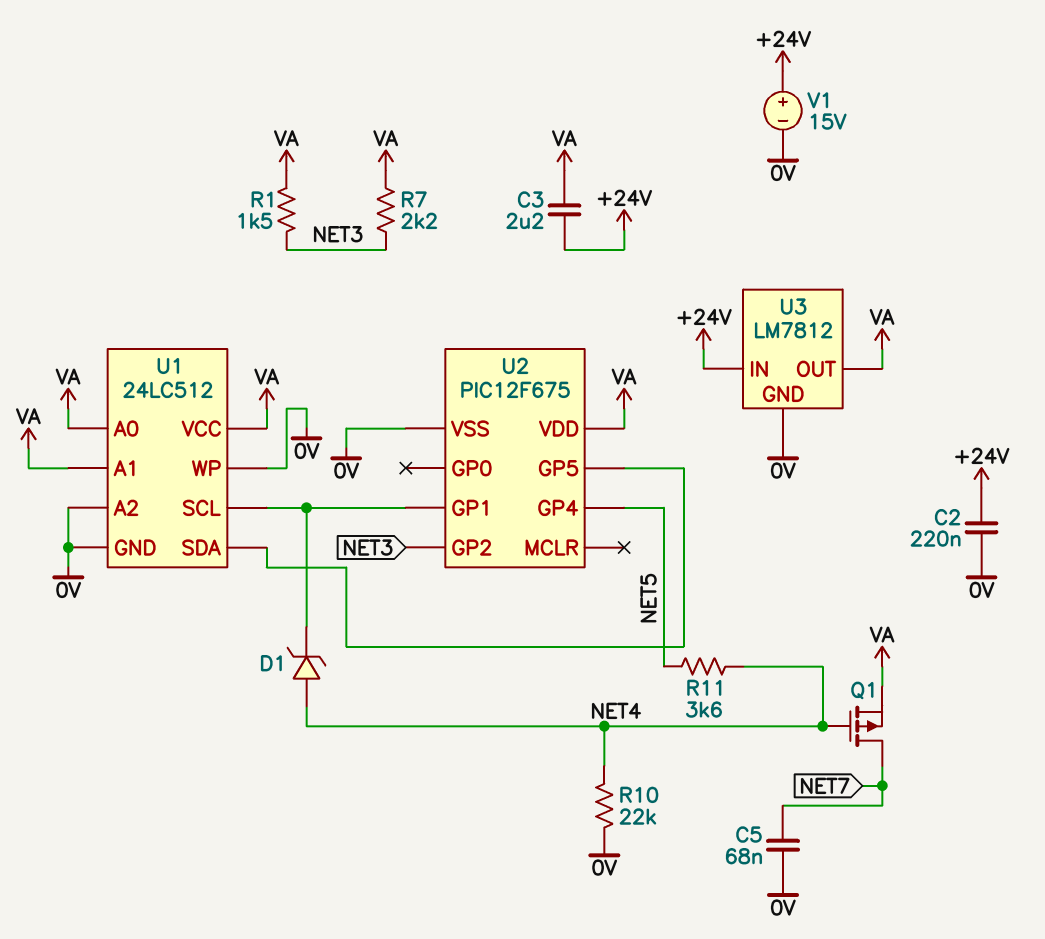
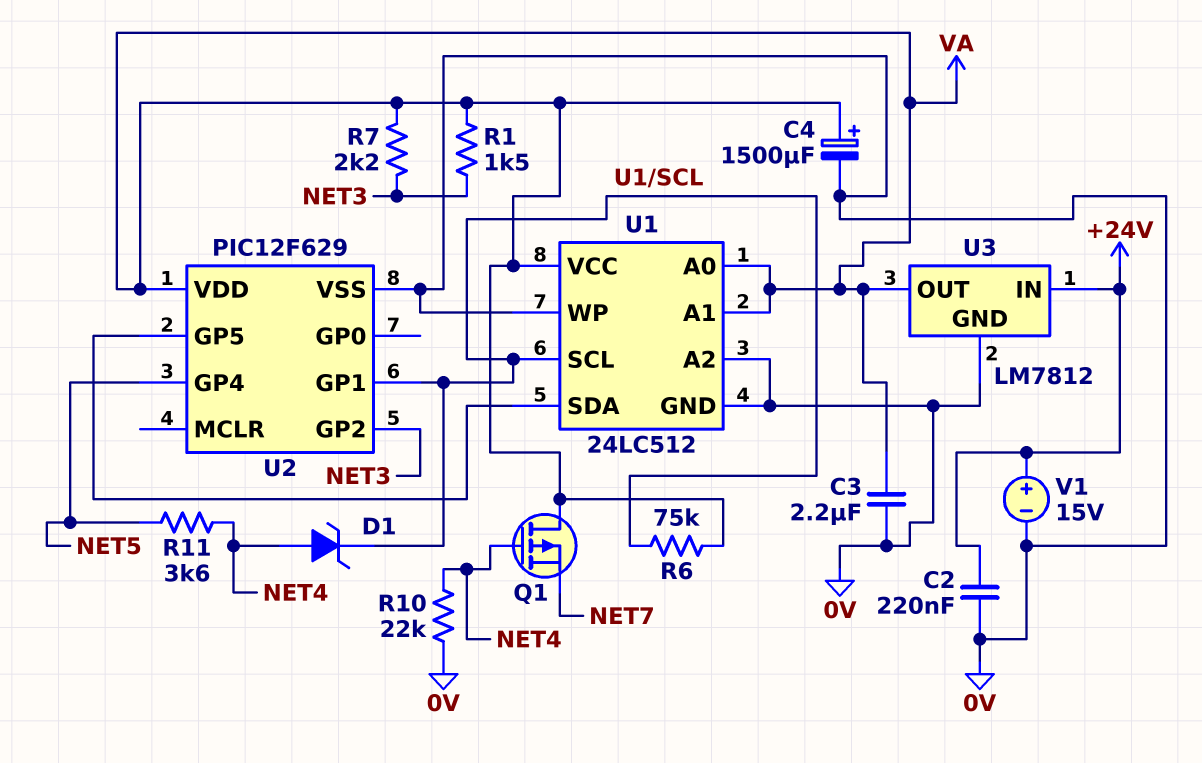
C3: 2.2uF (+24V, VA) -> 2.2uF (0V, VA)
C4: none -> 1500uF (plus VA, minus 0V)
C5: 68nF (0V, NET7) -> none
Q1: PMOS (G NET4, D NET7, S VA) -> PMOS (G NET4, D VA, S NET7)
R6: none -> 75k (U1/SCL, VA)
U2: PIC12F675 -> PIC12F629

